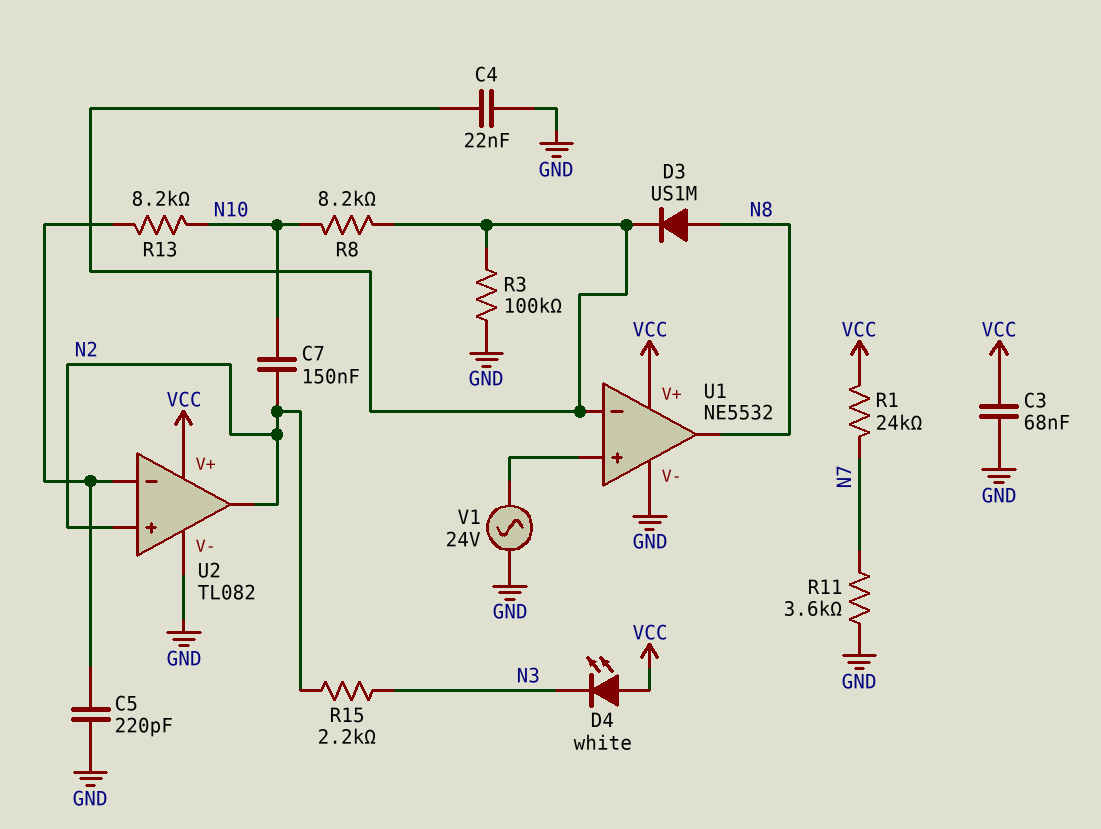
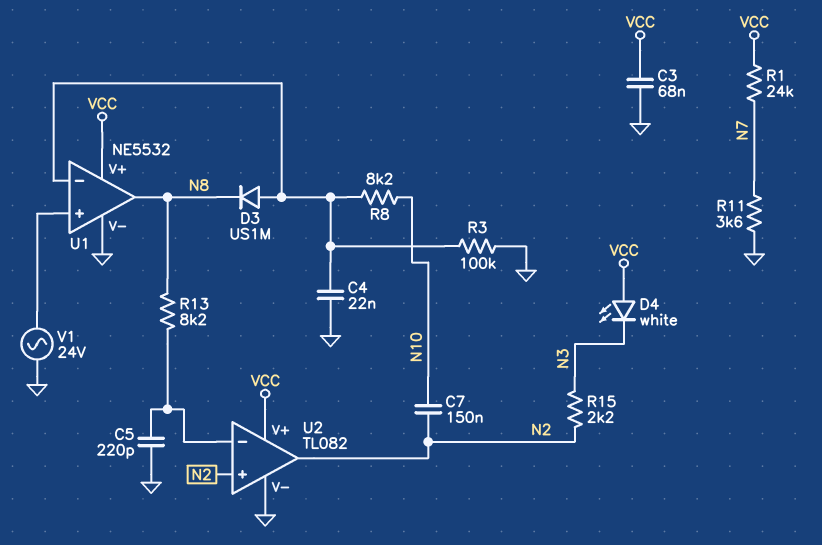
D3: diode US1M (A N8, K U1/in-) -> diode US1M (A U1/in-, K N8)
R13: 8.2k (N10, U2/in-) -> 8.2k (N8, U2/in-)

